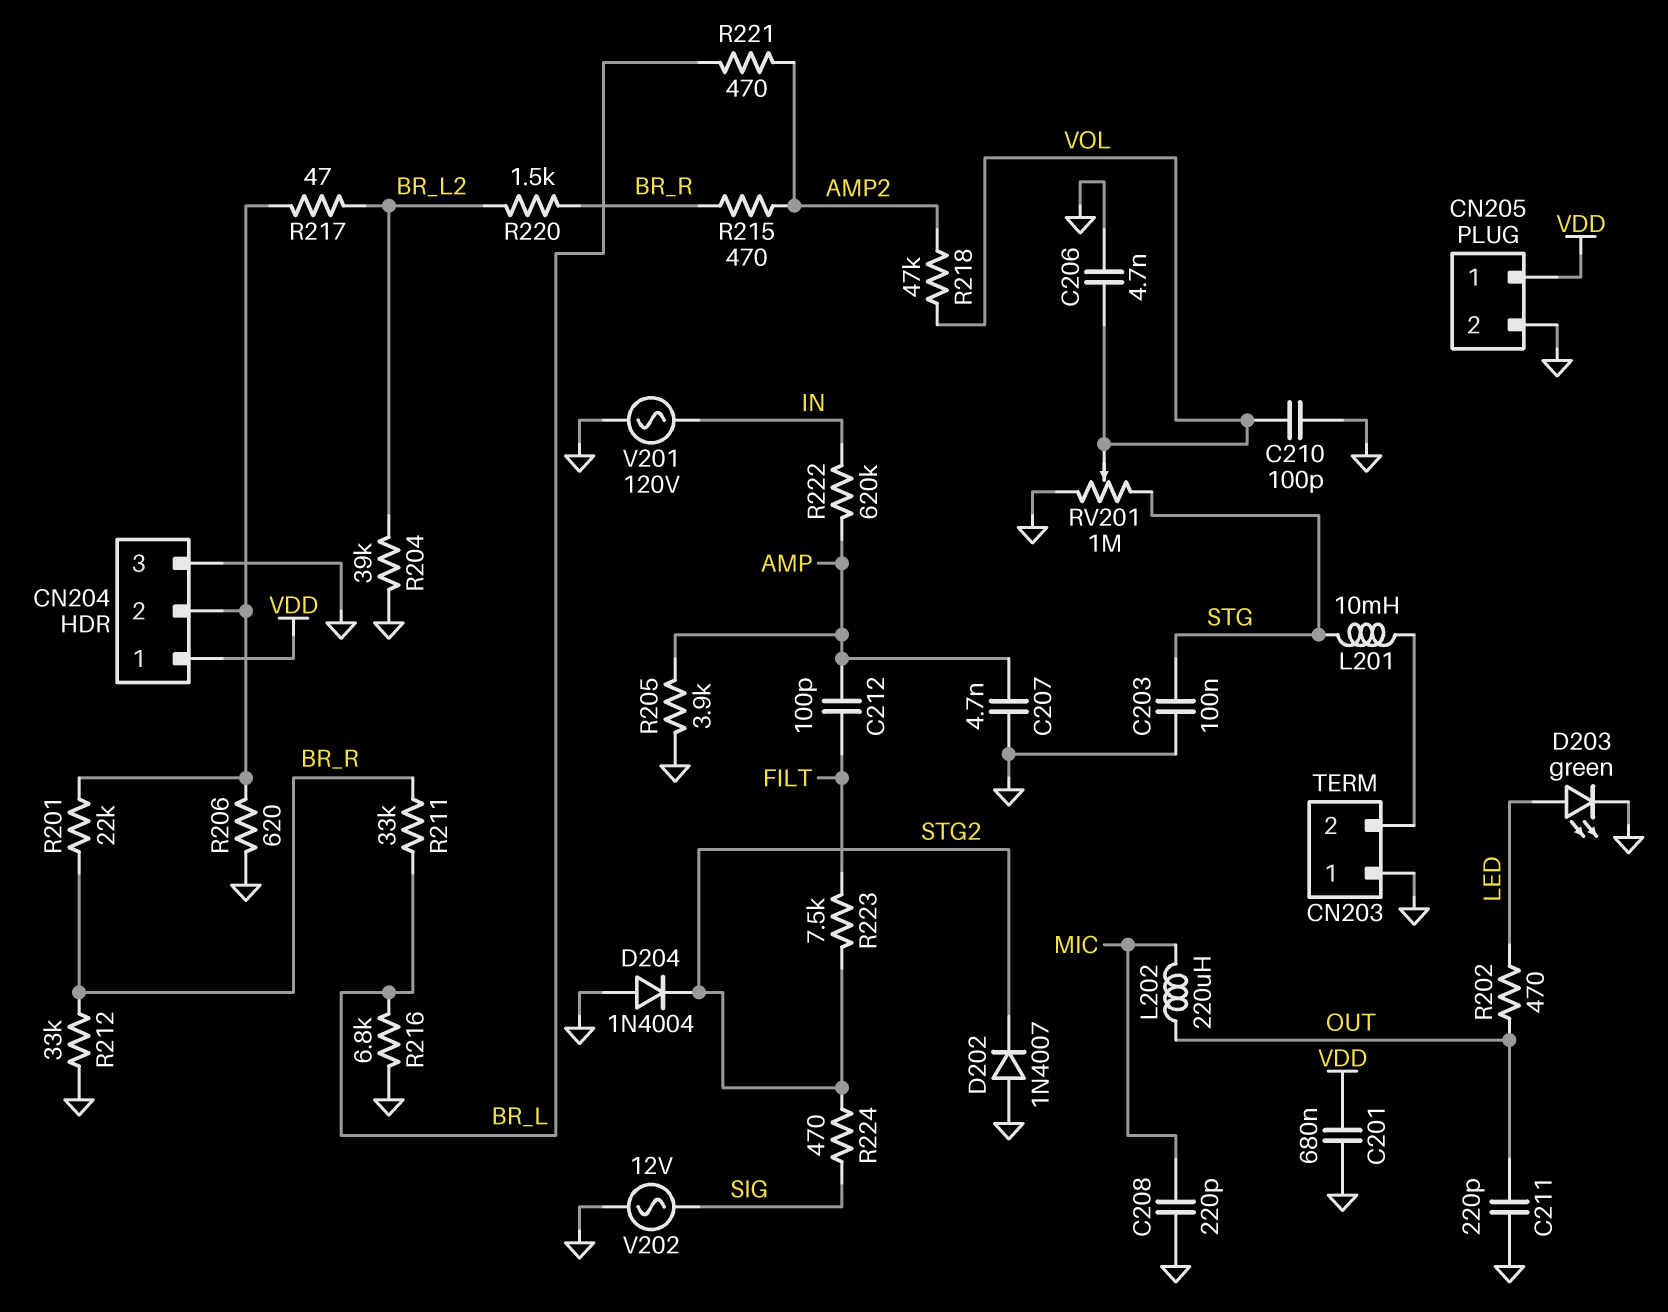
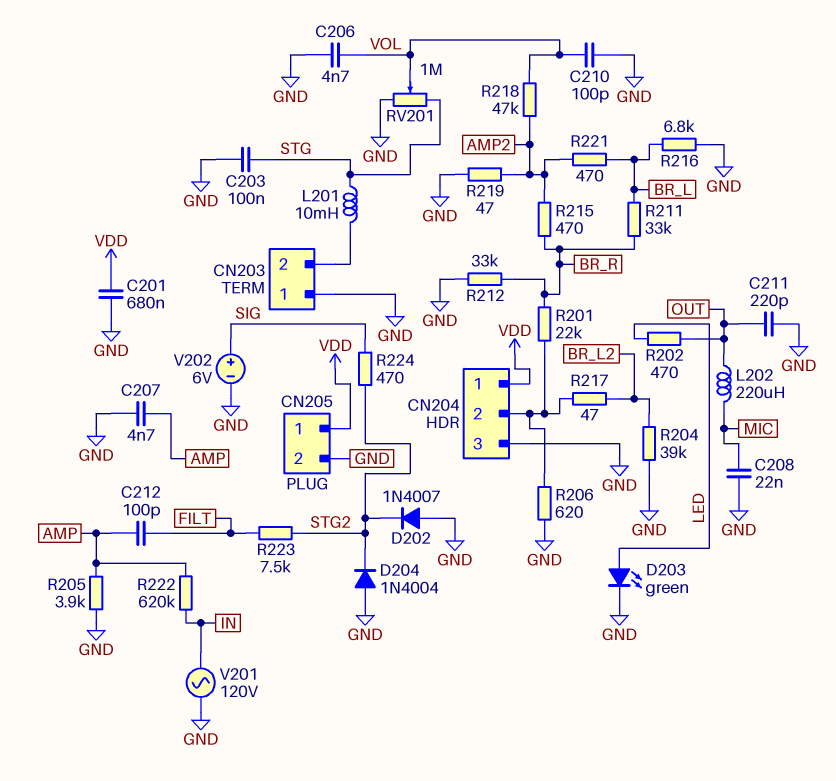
C208: 220pF (GND, MIC) -> 22nF (GND, MIC)
R219: none -> 47 (AMP2, GND)
R220: 1.5k (BR_L2, BR_R) -> none
V202: AC 12V (GND, SIG) -> 6V (plus SIG, minus GND)

